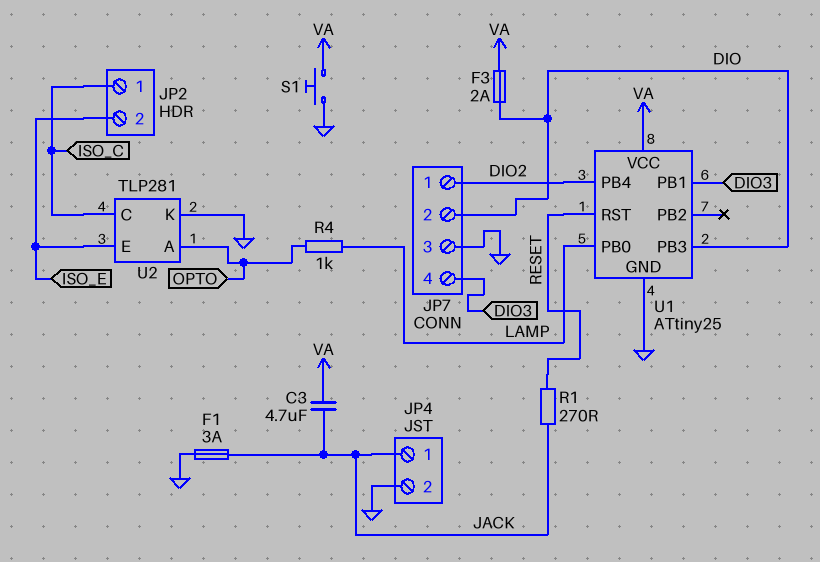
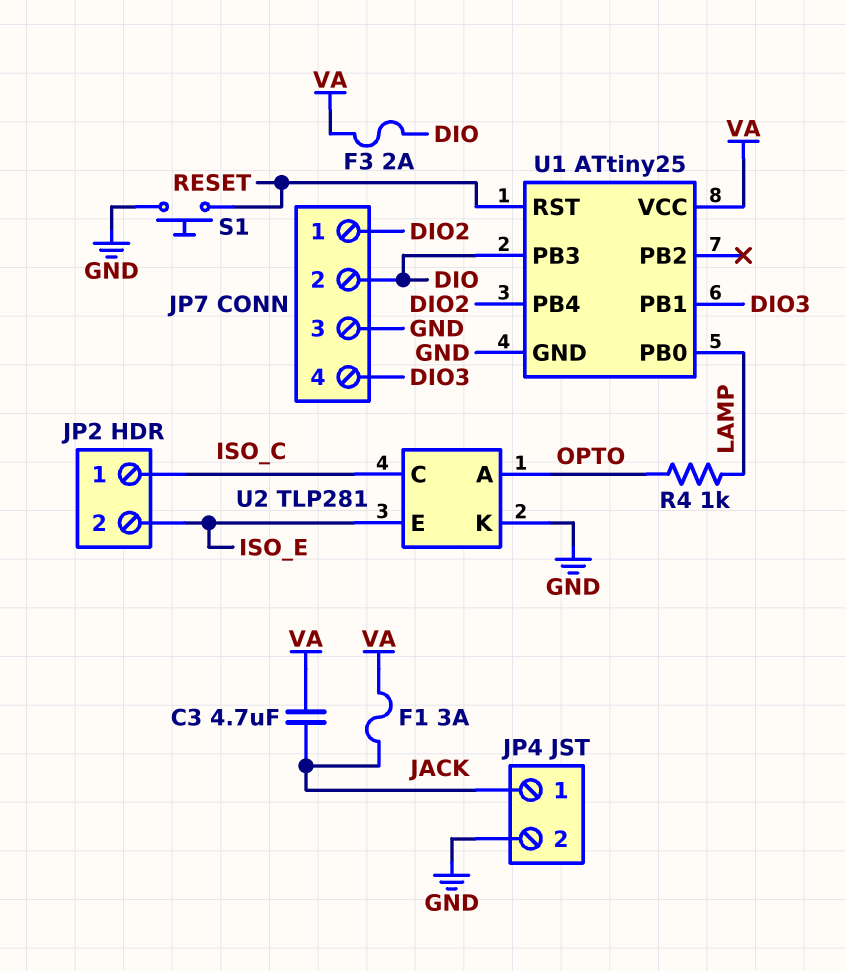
F1: 3A (GND, JACK) -> 3A (JACK, VA)
R1: 270 (JACK, RESET) -> none
S1: button (GND, VA) -> button (GND, RESET)

